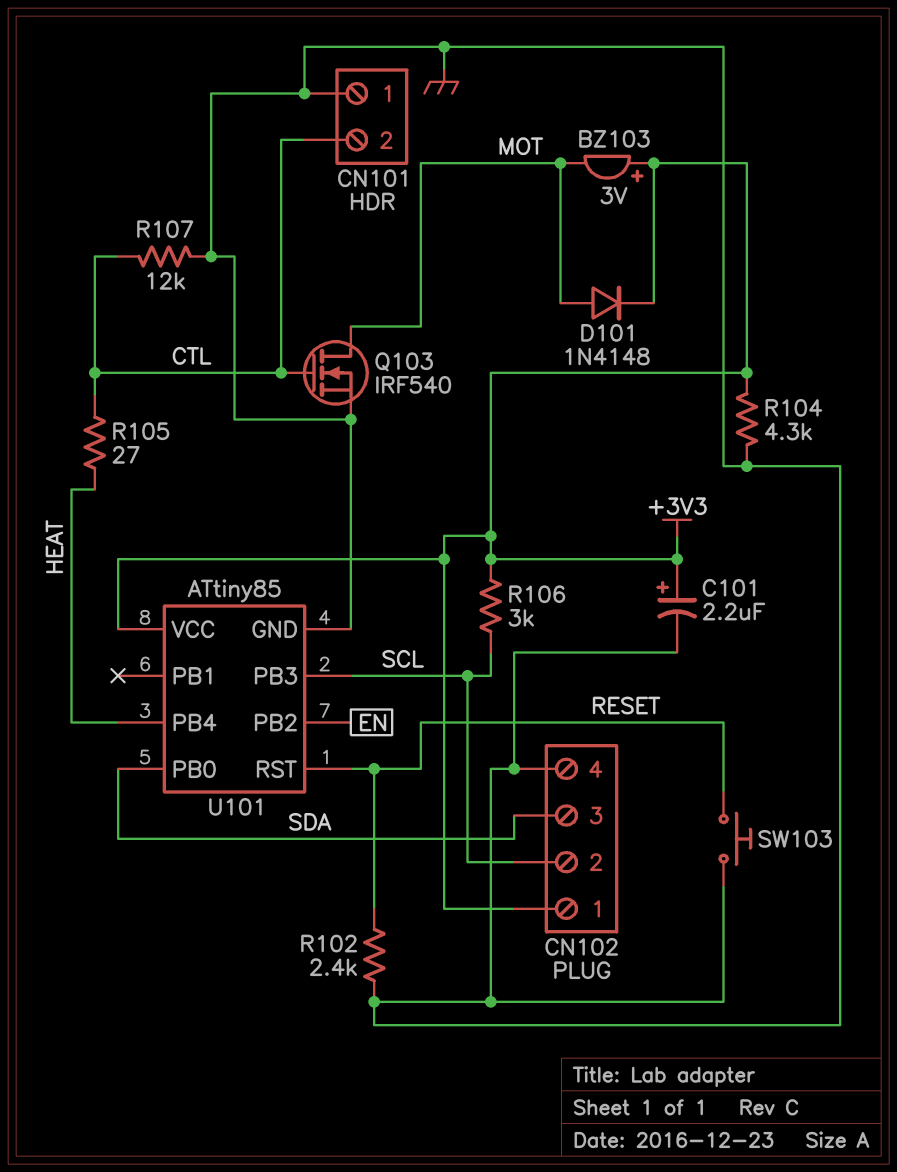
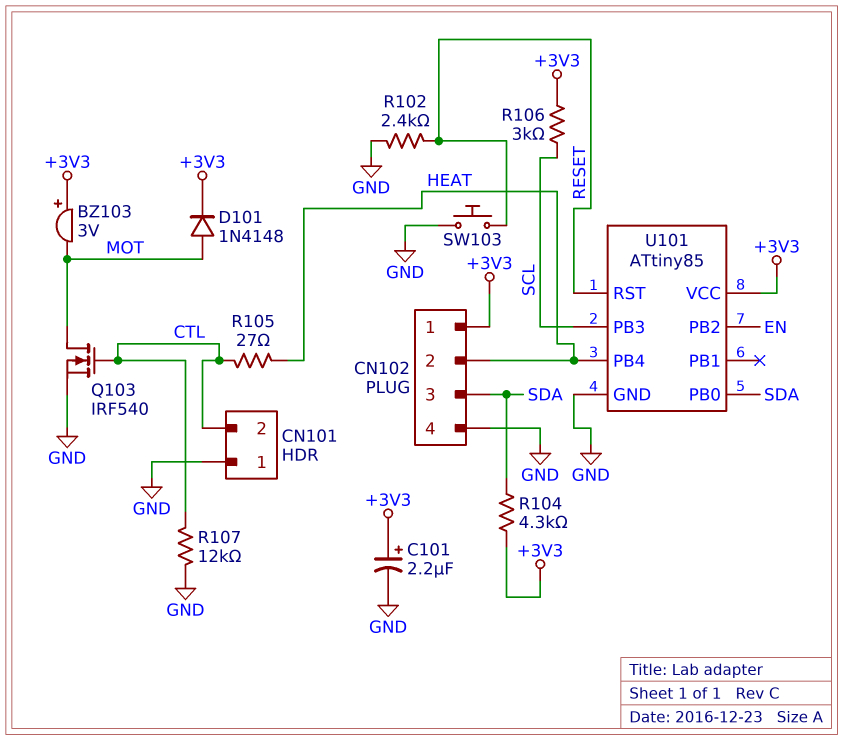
CN102 pin 2: SCL -> HEAT
R104: 4.3k (+3V3, GND) -> 4.3k (+3V3, SDA)

